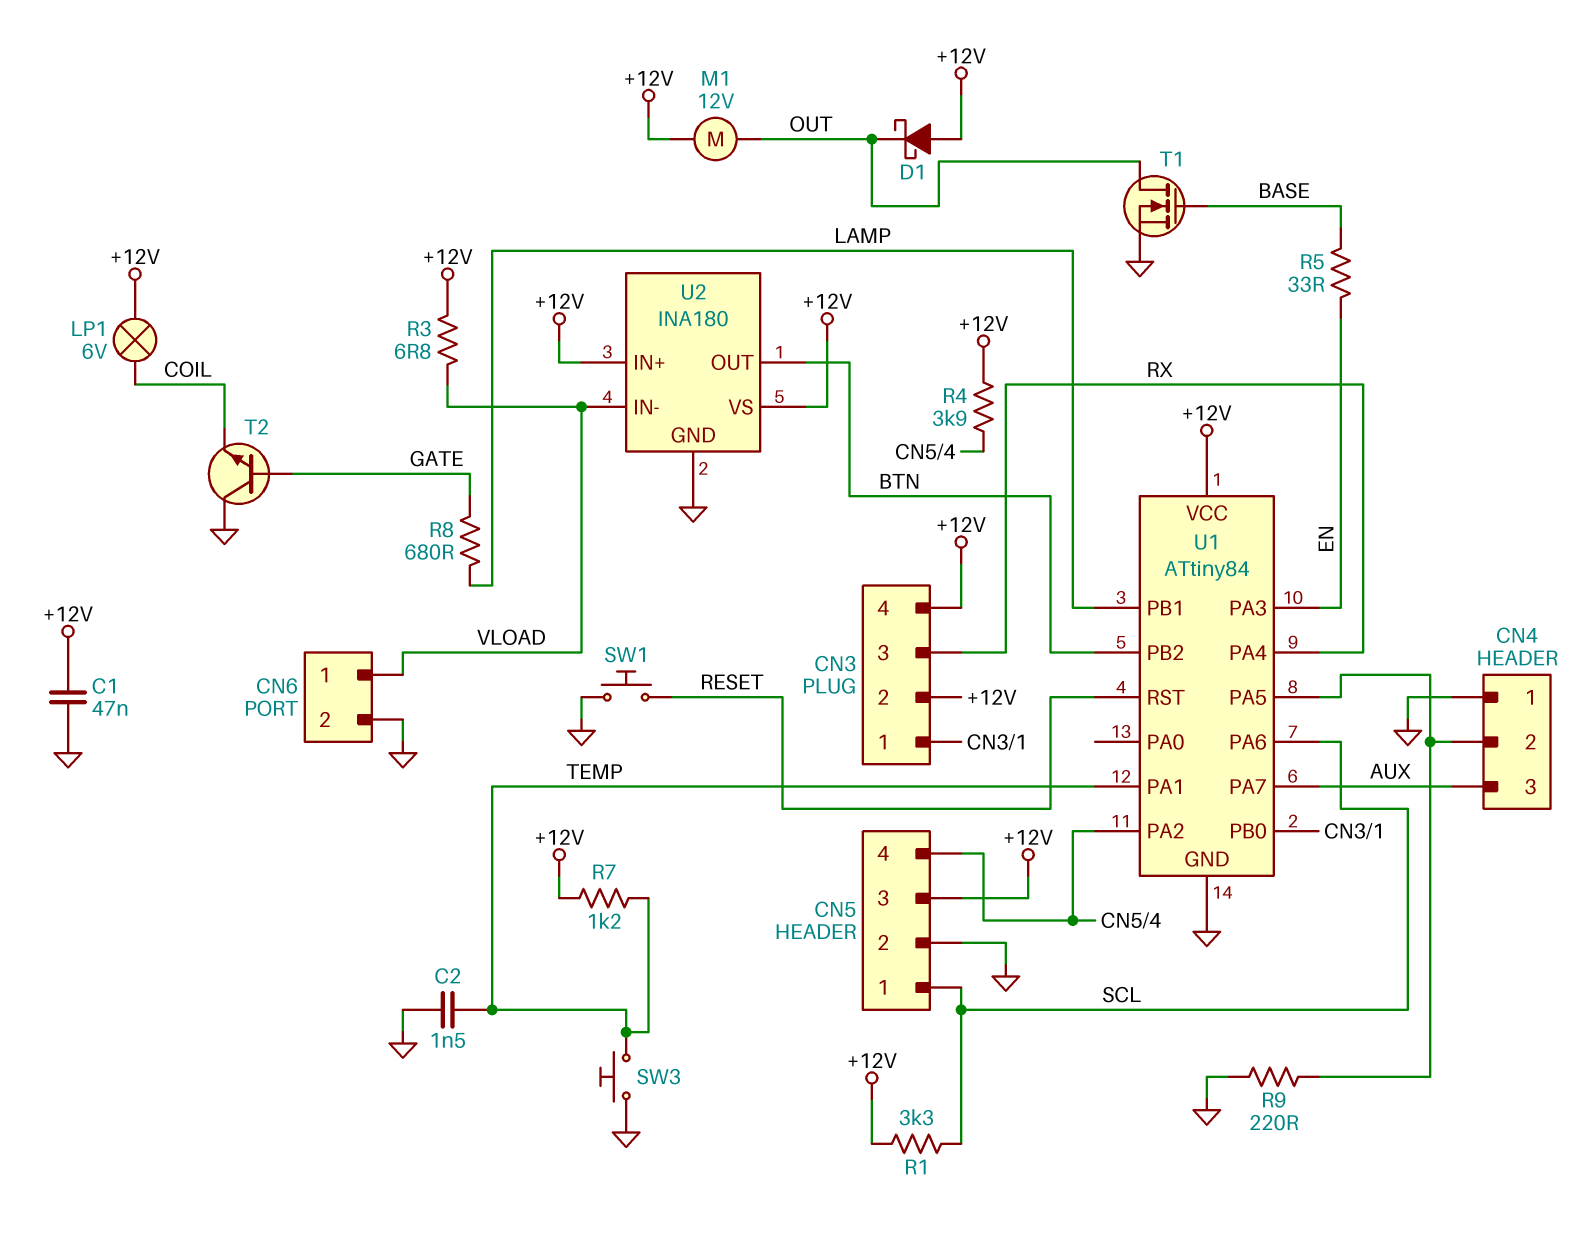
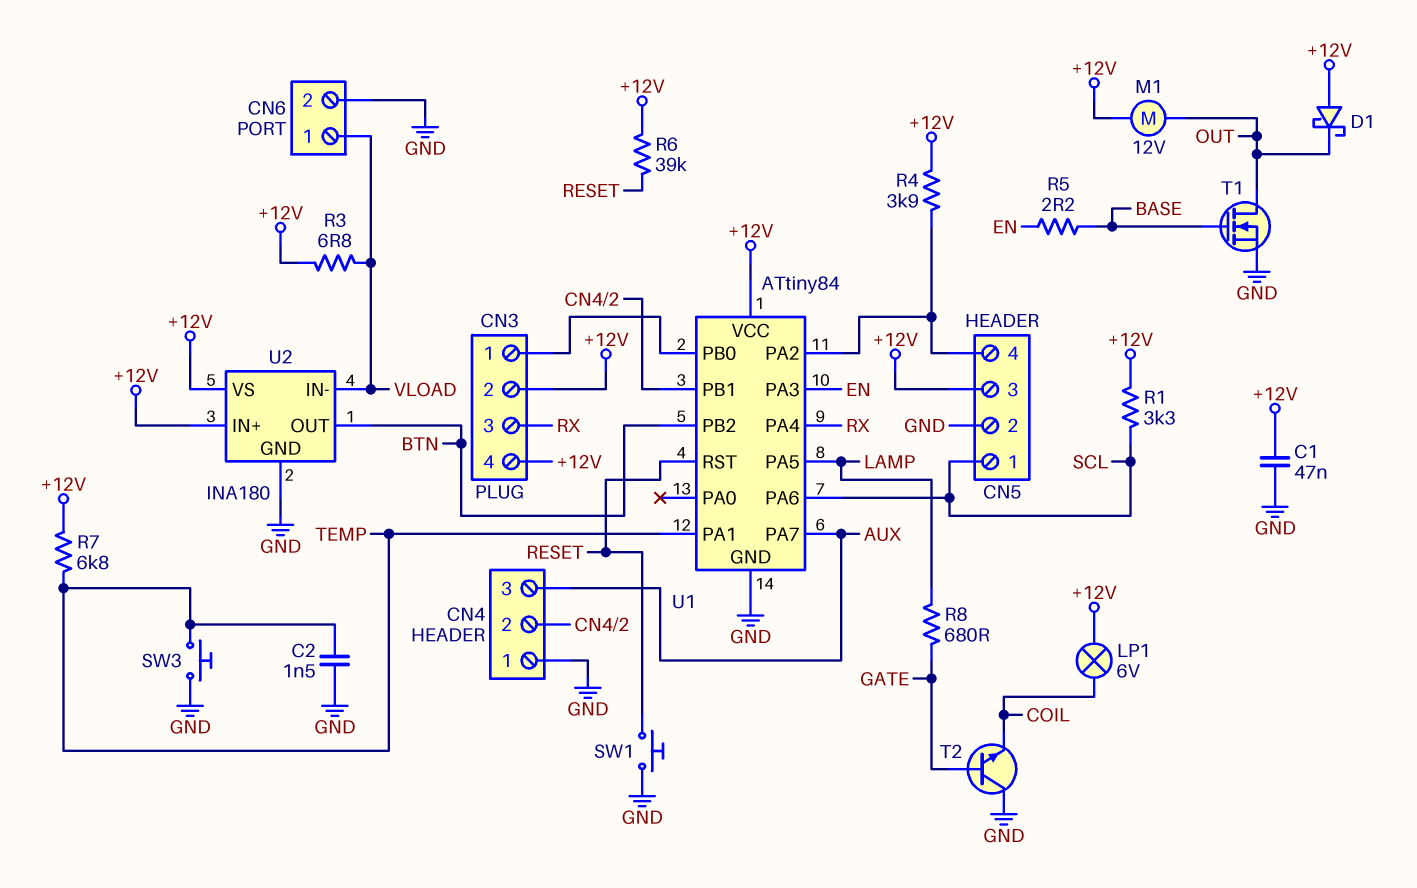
R5: 33 (BASE, EN) -> 2.2 (BASE, EN)
R6: none -> 39k (+12V, RESET)
R7: 1.2k (+12V, TEMP) -> 6.8k (+12V, TEMP)
R9: 220 (CN4/2, GND) -> none
U1 pin PA5: CN4/2 -> LAMP
U1 pin PB1: LAMP -> CN4/2

